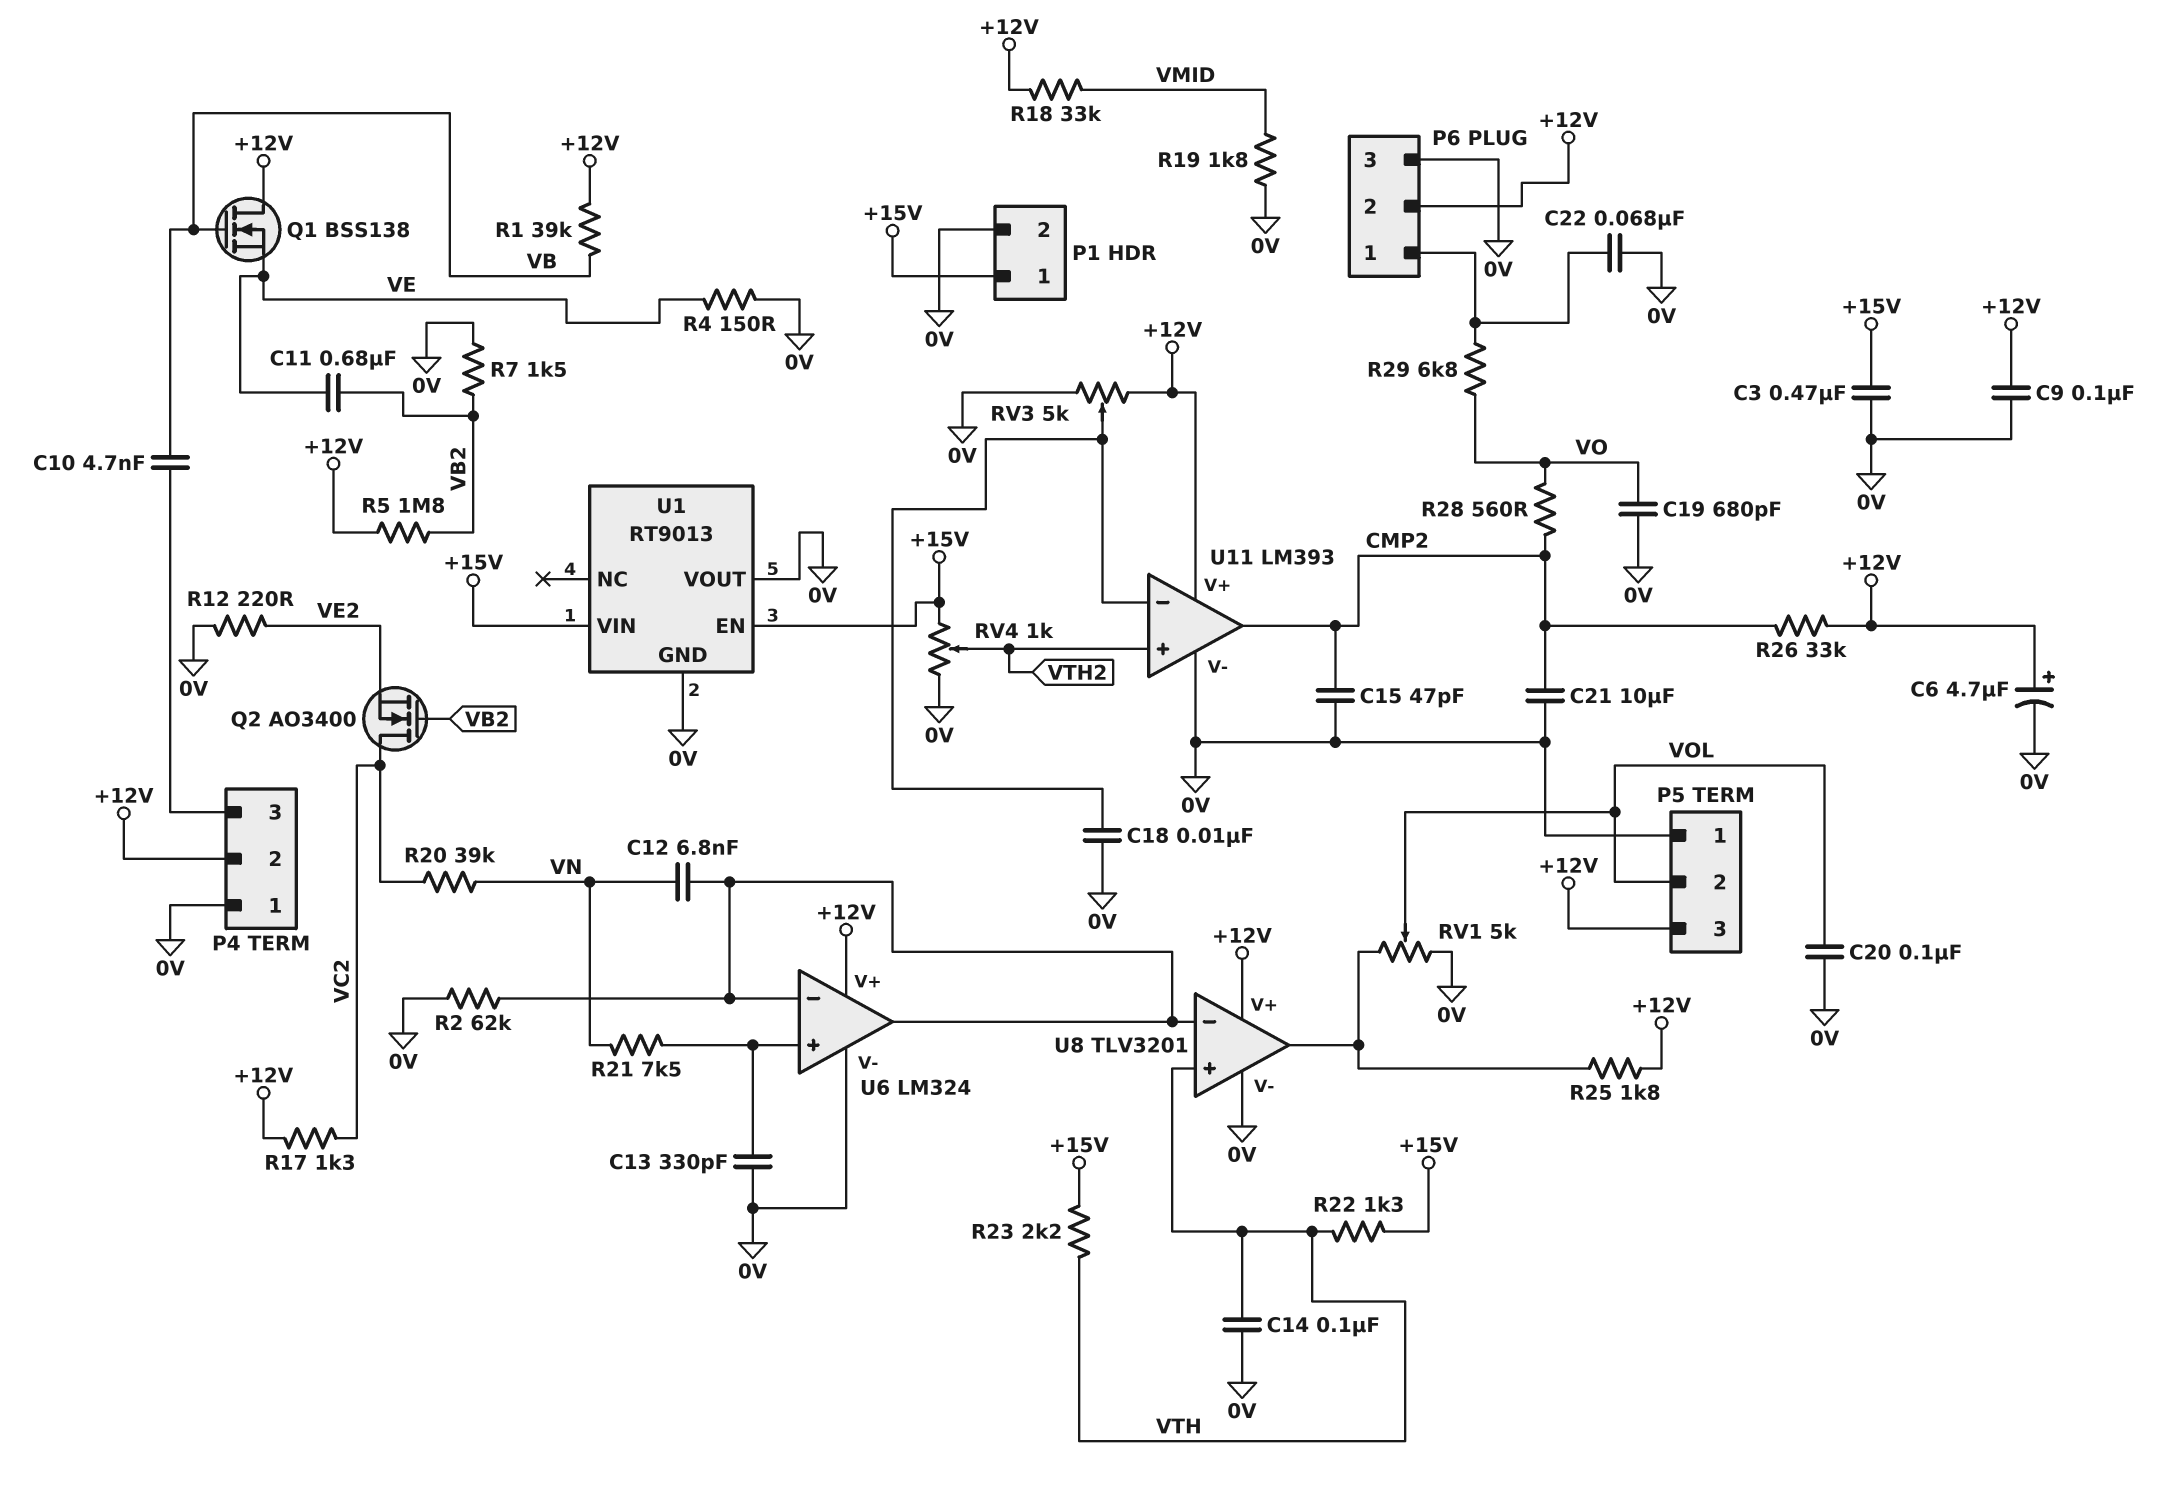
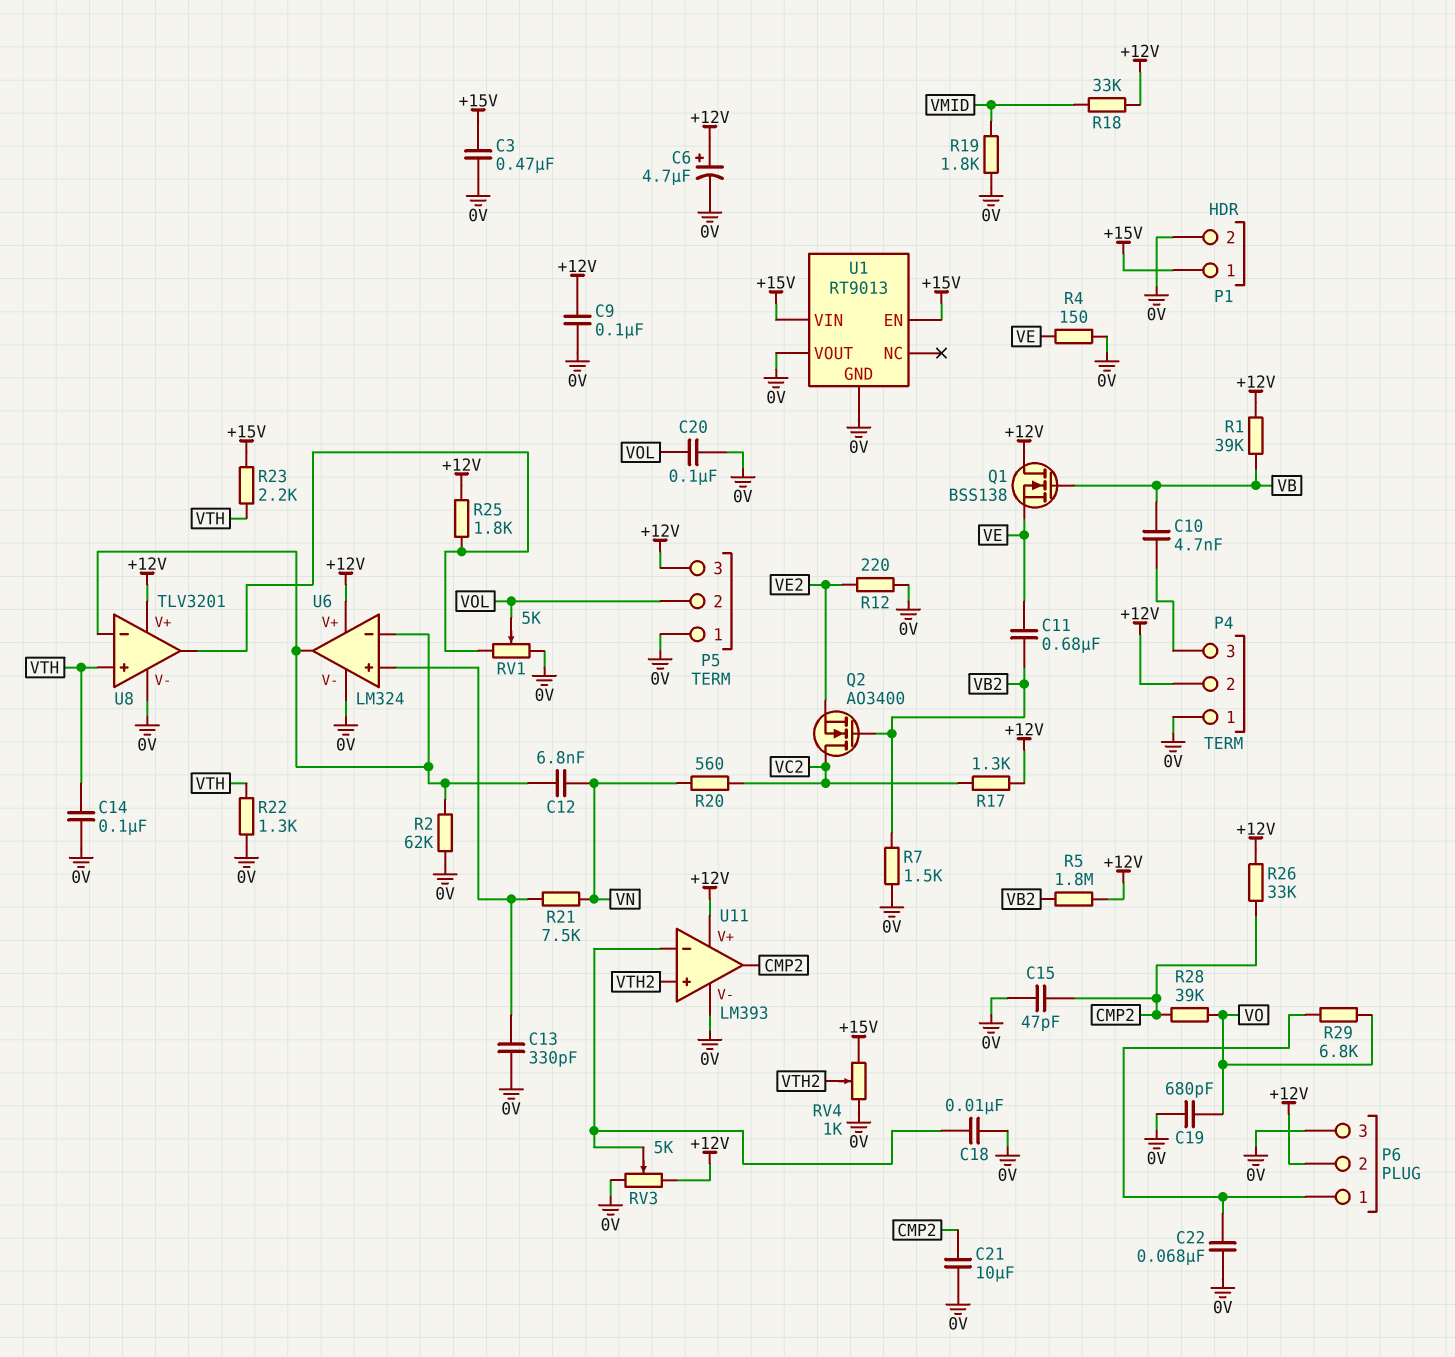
R20: 39k (VC2, VN) -> 560 (VC2, VN)
R22: 1.3k (+15V, VTH) -> 1.3k (0V, VTH)
R28: 560 (CMP2, VO) -> 39k (CMP2, VO)

